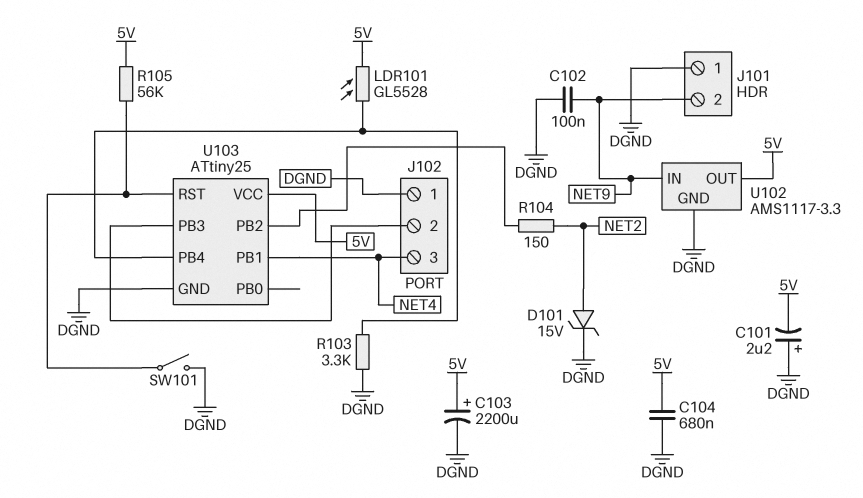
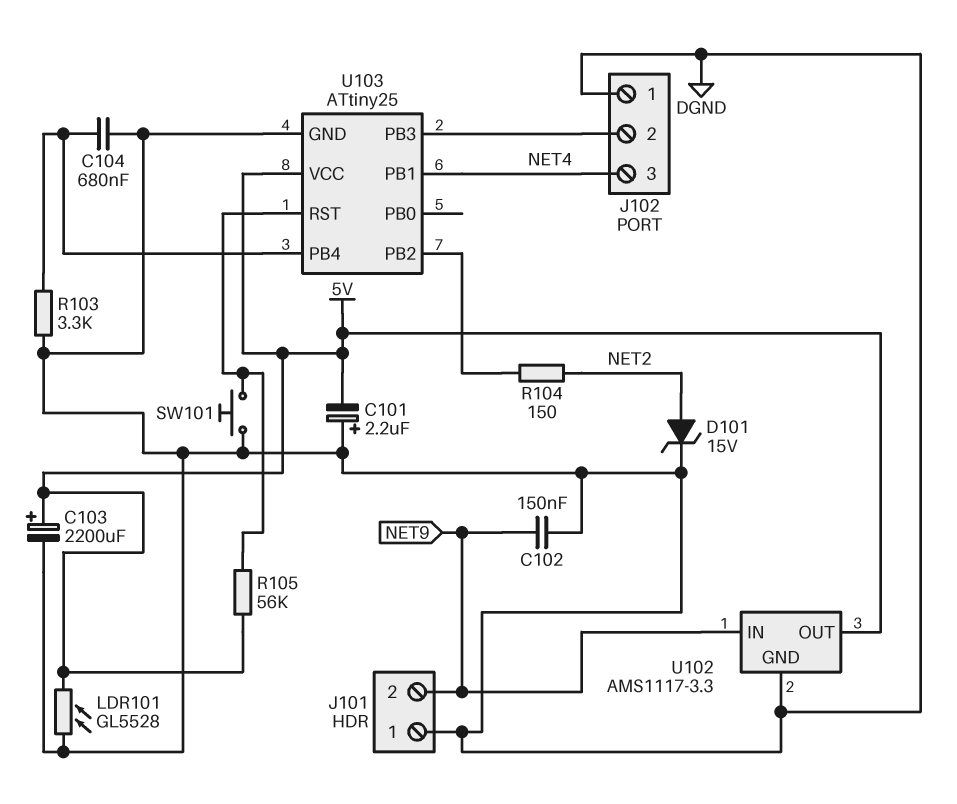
C102: 100nF (DGND, NET9) -> 150nF (DGND, NET9)
C104: 680nF (5V, DGND) -> 680nF (DGND, U103/PB4)
LDR101: GL5528 (5V, U103/PB4) -> GL5528 (5V, DGND)
SW101: switch (DGND, U103/RST) -> button (DGND, U103/RST)

